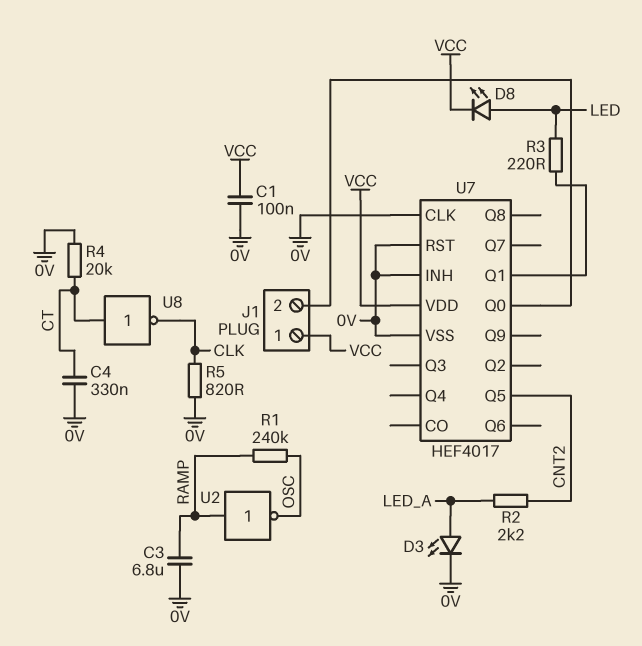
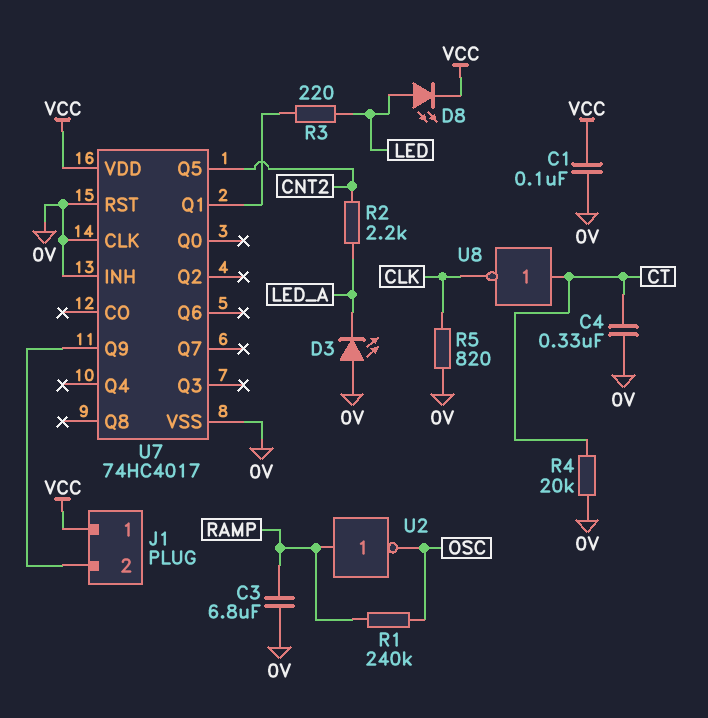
D3: LED (A LED_A, K 0V) -> LED (A 0V, K LED_A)
U7: HEF4017 -> 74HC4017
U7 pin Q0: J1/2 -> none
U7 pin Q9: none -> J1/2

